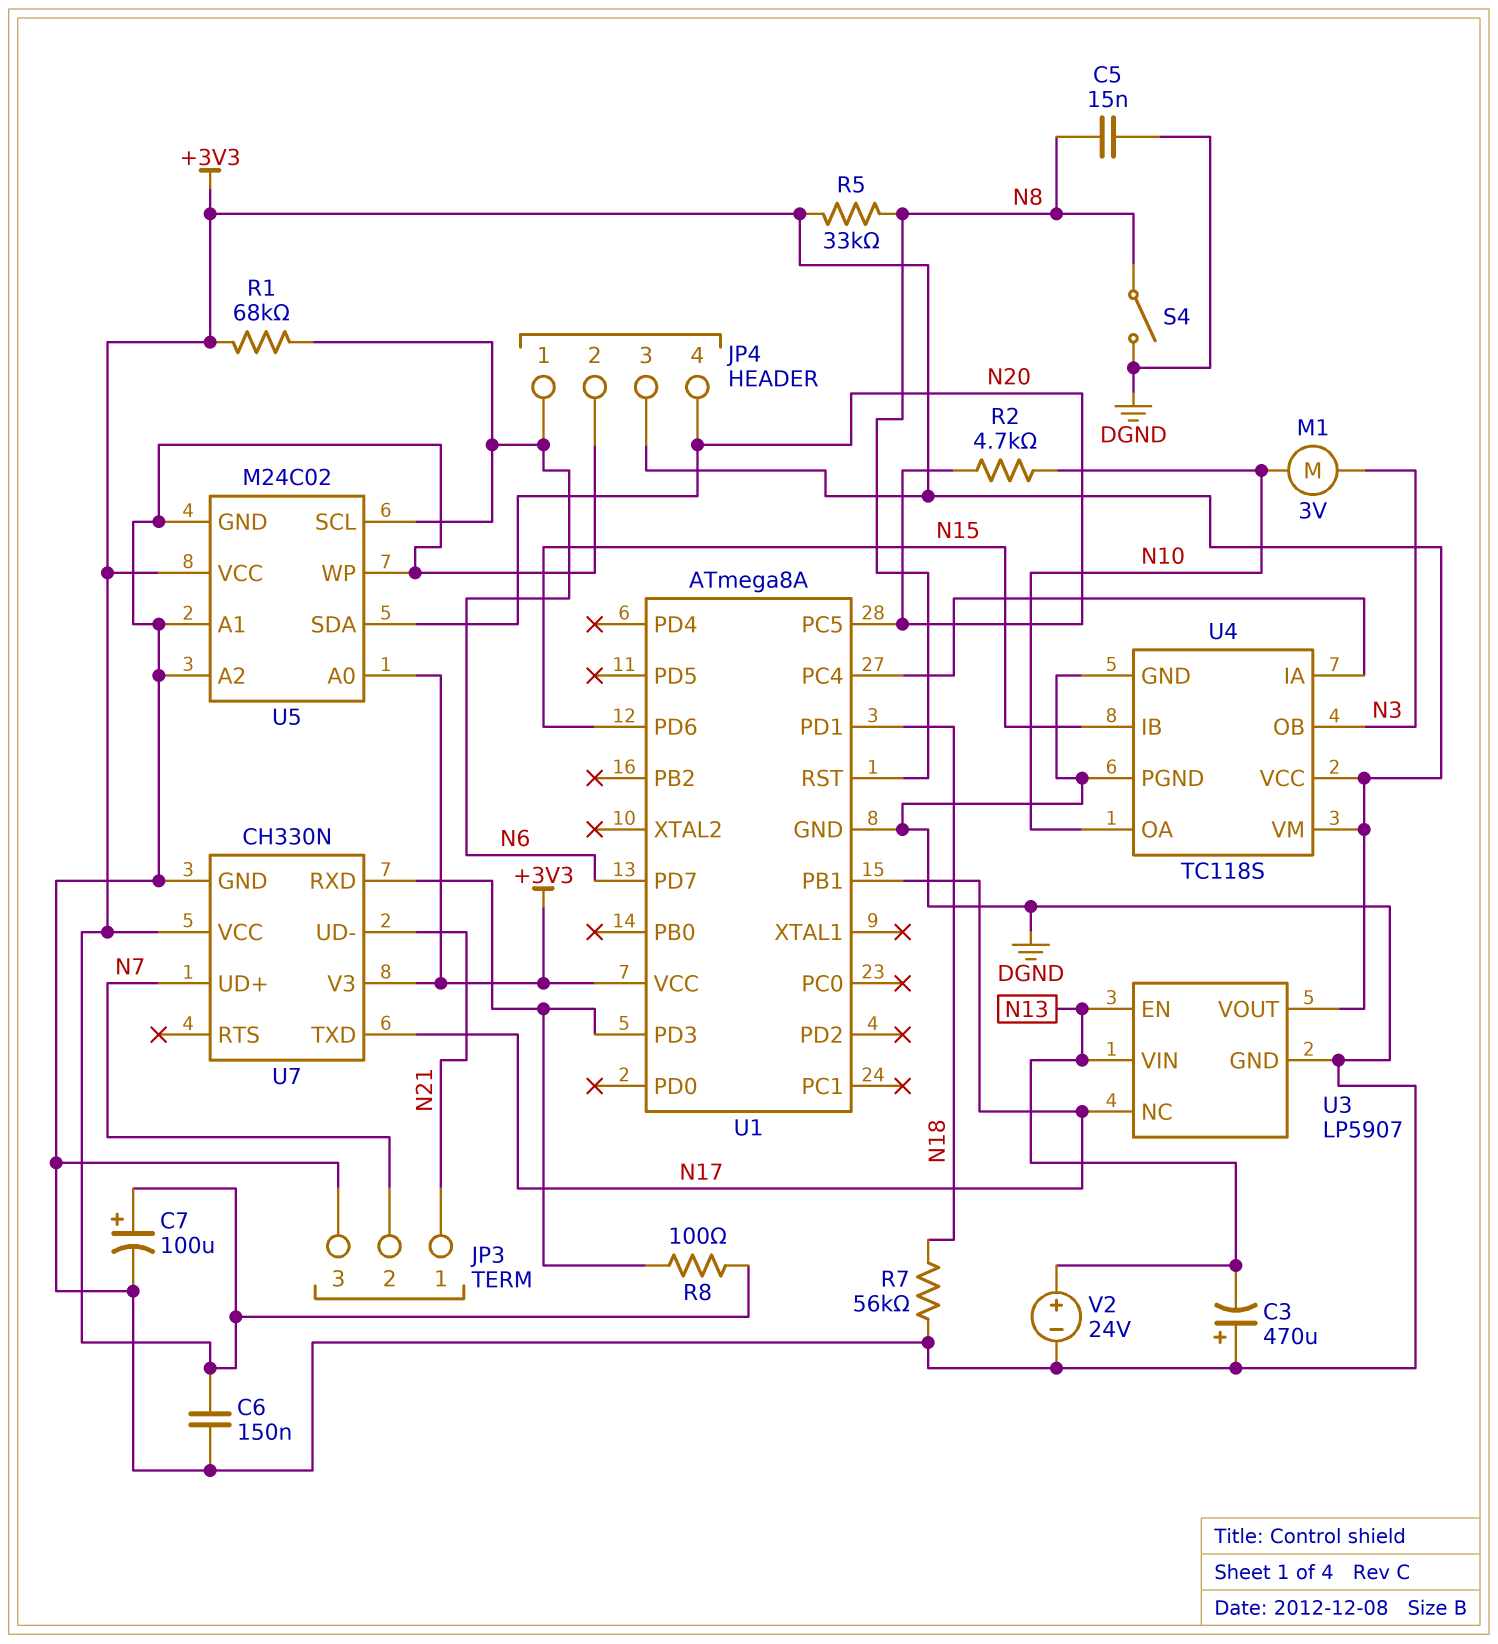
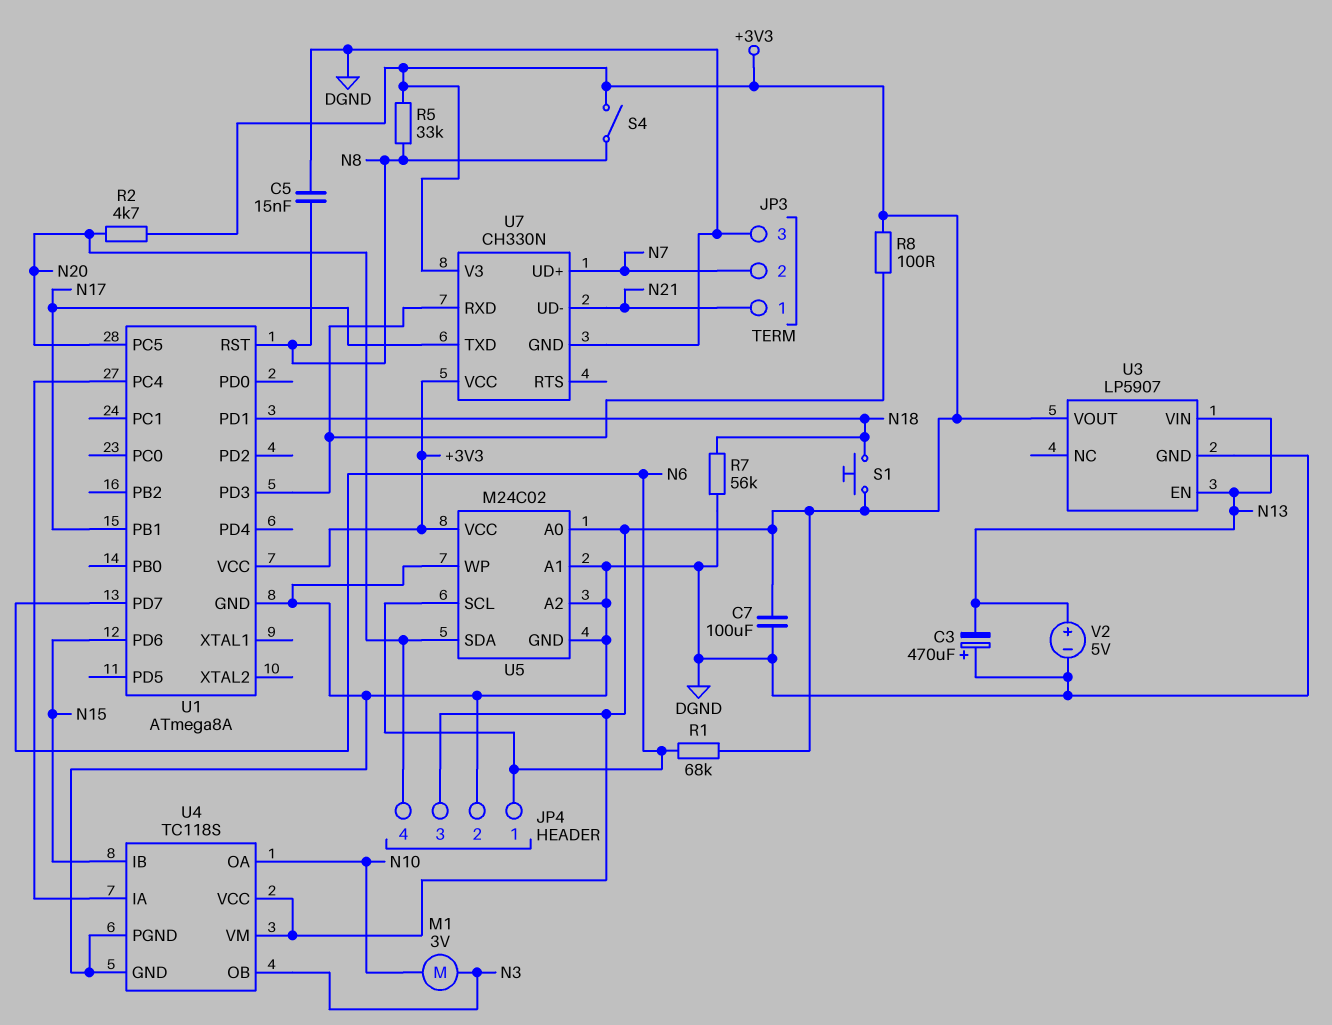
C6: 150nF (+3V3, DGND) -> none
C7: 100uF (plus +3V3, minus DGND) -> 100uF (+3V3, DGND)
R2: 4.7k (N10, N20) -> 4.7k (+3V3, N20)
S1: none -> button (+3V3, N18)
S4: switch (DGND, N8) -> switch (+3V3, N8)
U3 pin NC: N17 -> none
V2: 24V (plus N13, minus DGND) -> 5V (plus N13, minus DGND)

